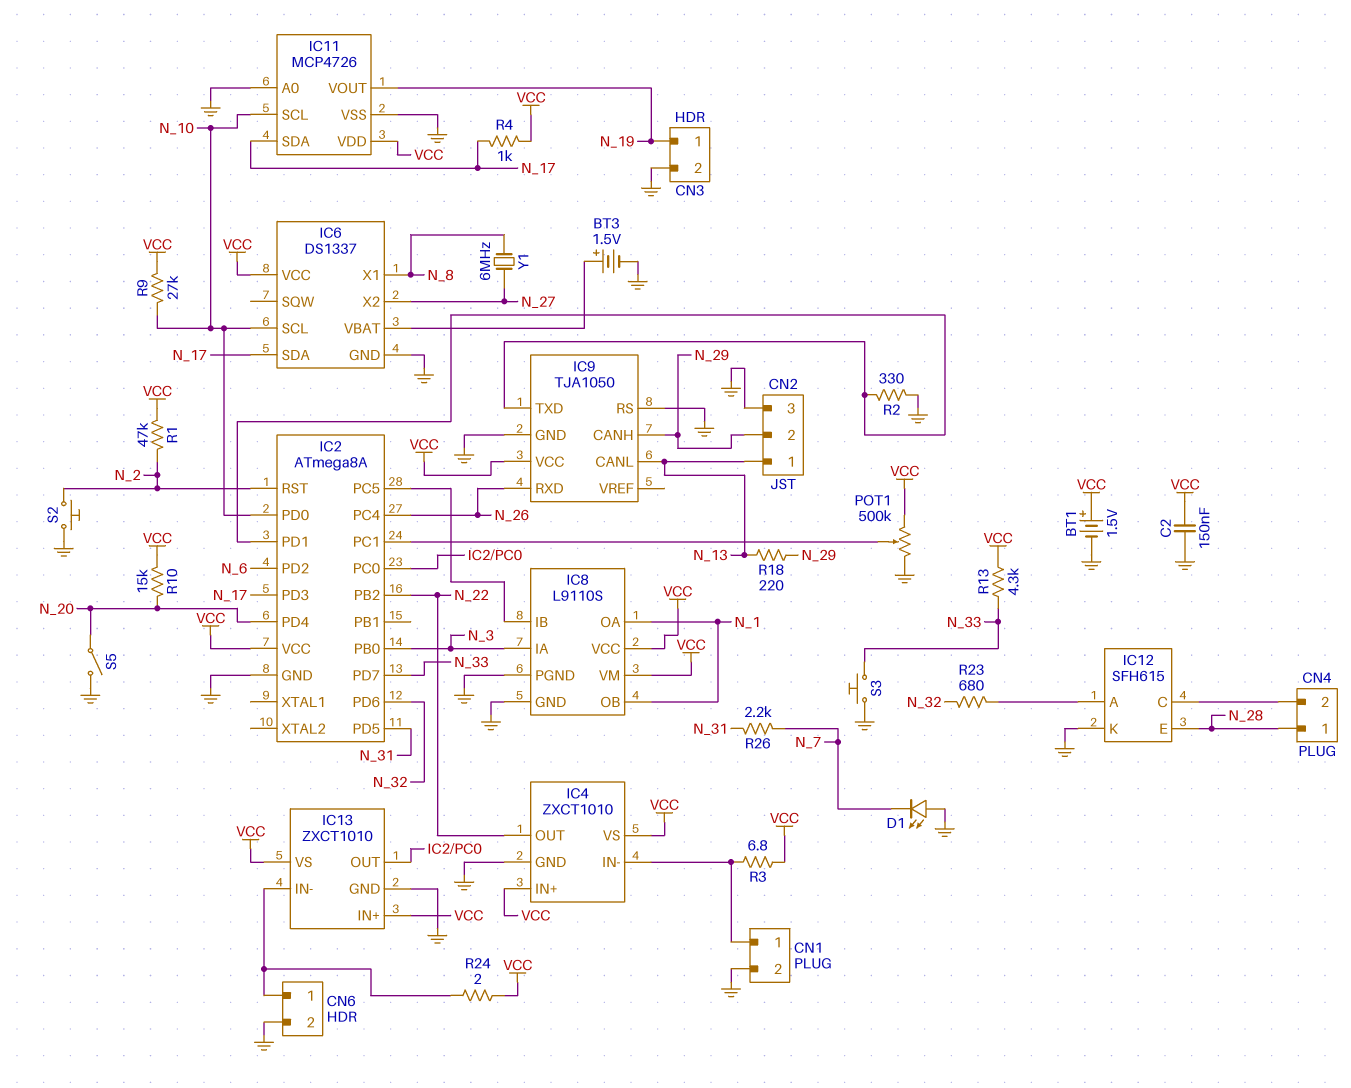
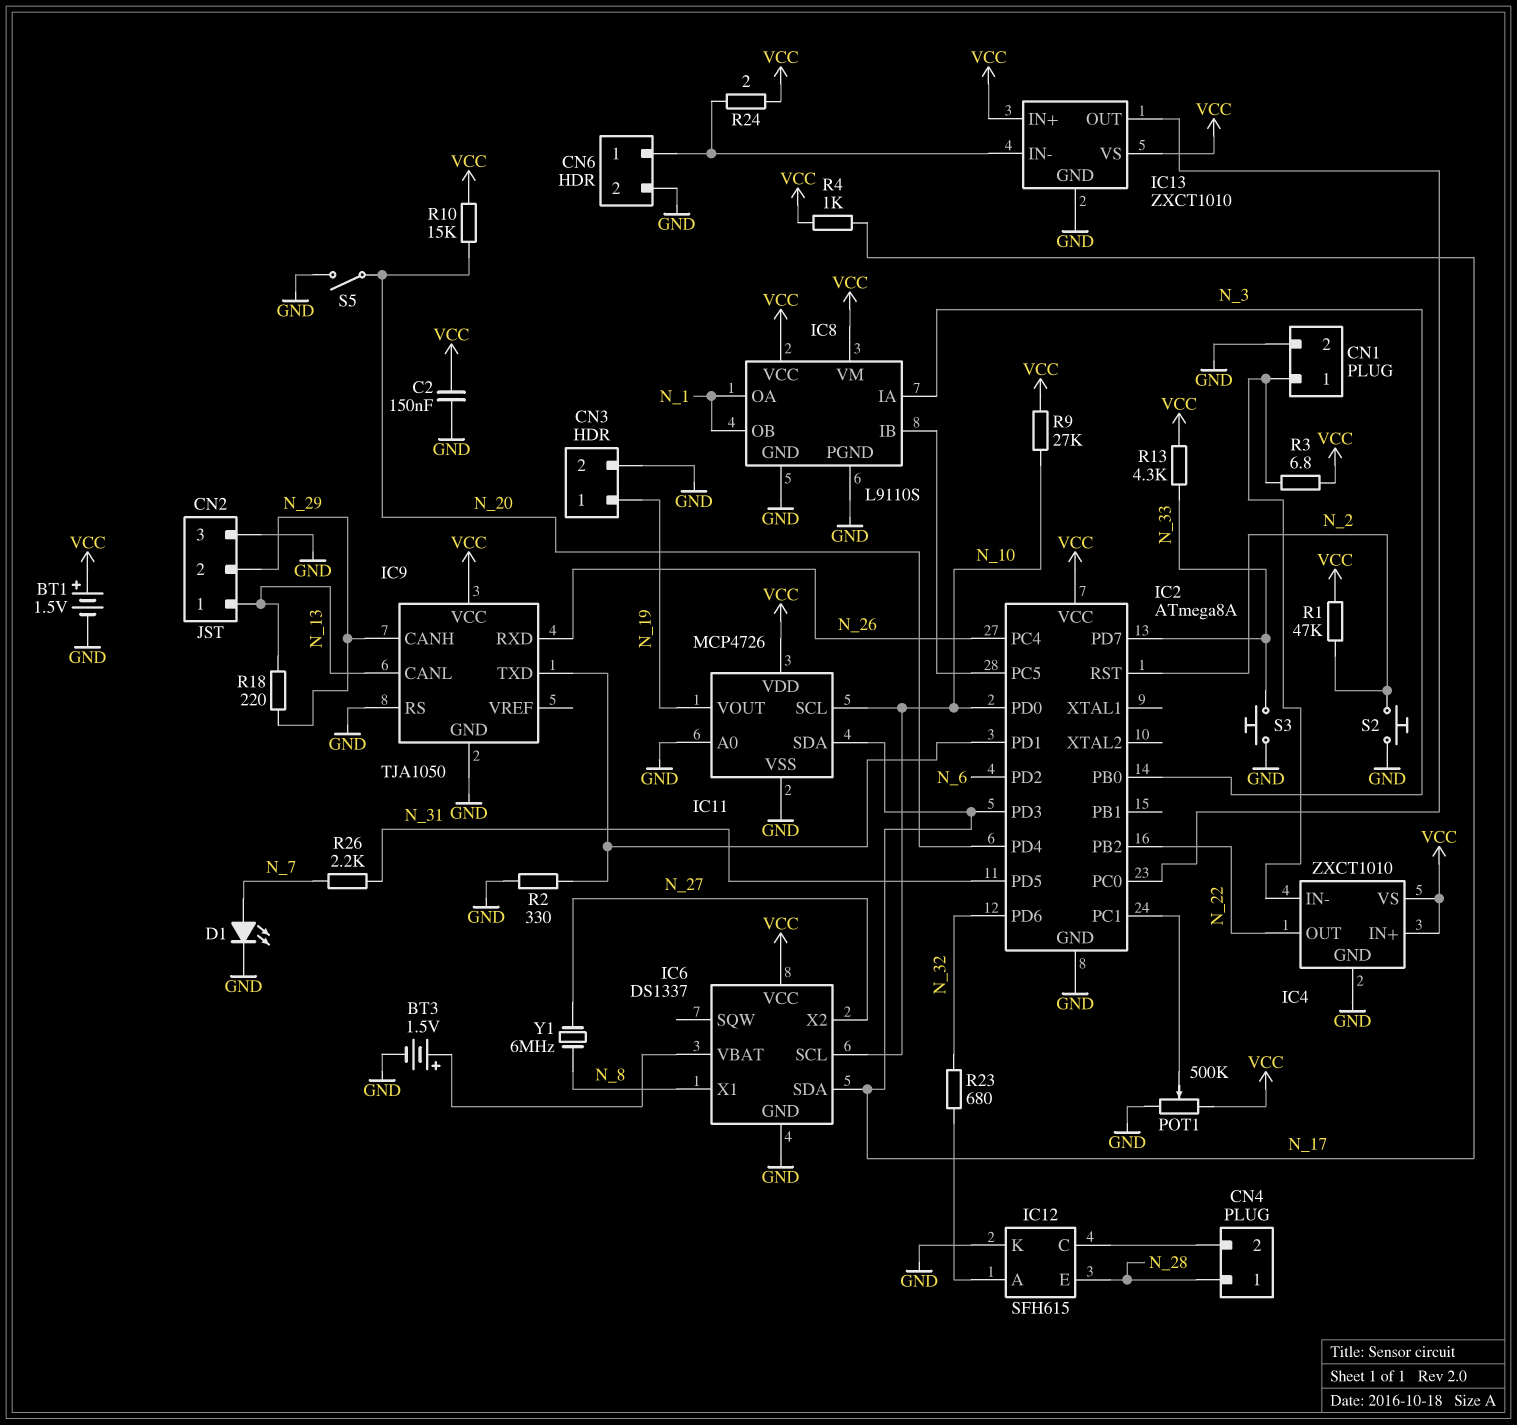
D1: LED (A GND, K N_7) -> LED (A N_7, K GND)

